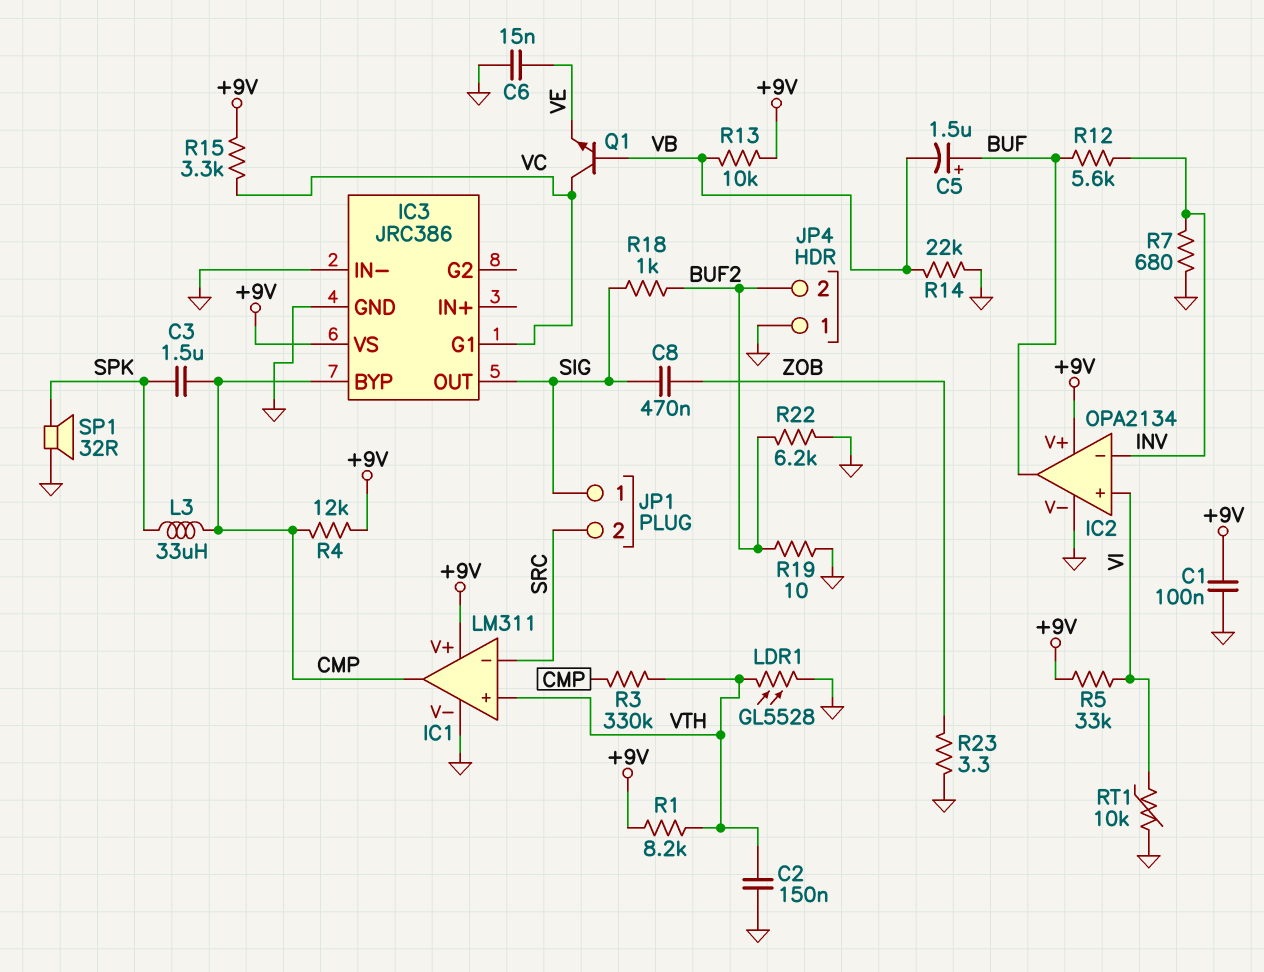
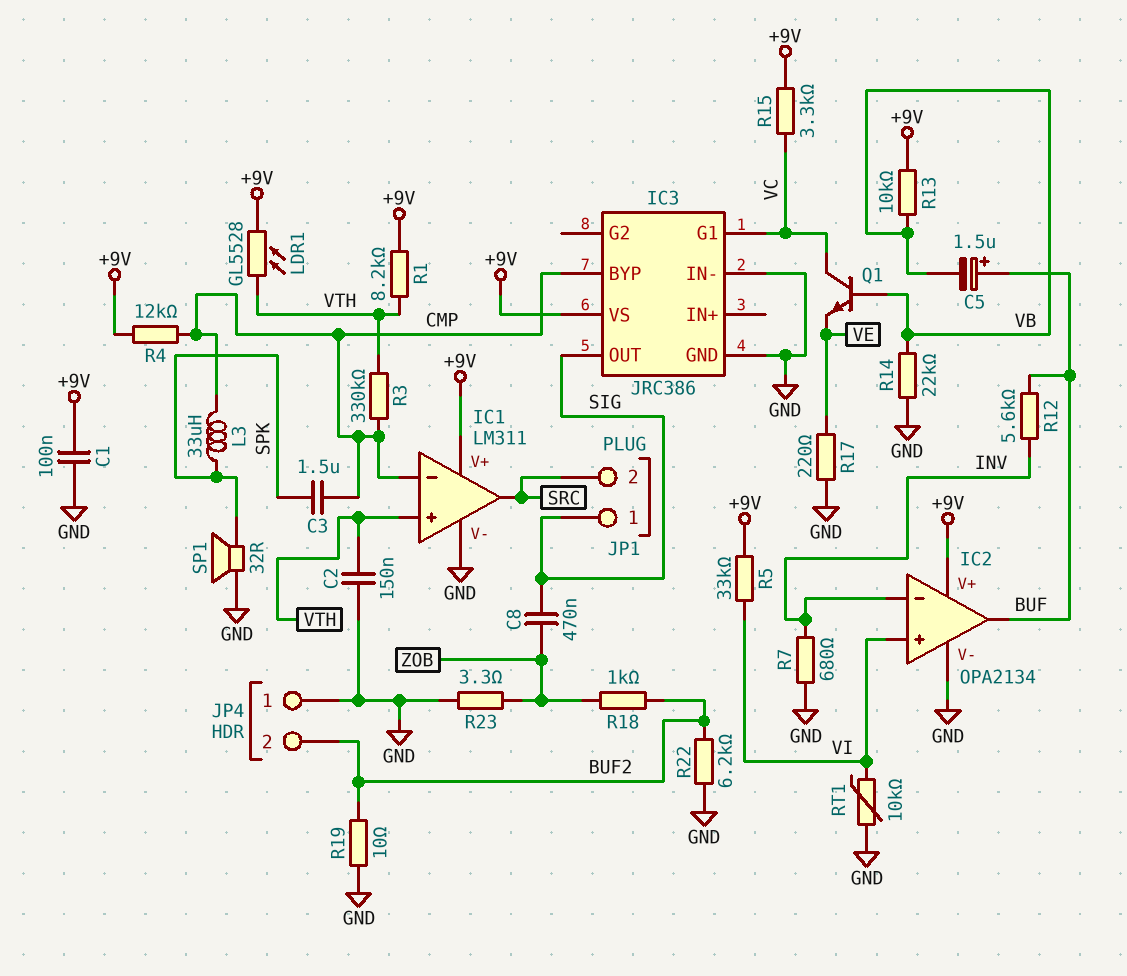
C6: 15nF (GND, VE) -> none
IC1 pin in-: SRC -> CMP
IC1 pin out: CMP -> SRC
LDR1: GL5528 (GND, VTH) -> GL5528 (+9V, VTH)
R17: none -> 220 (GND, VE)
R18: 1k (BUF2, SIG) -> 1k (BUF2, ZOB)

